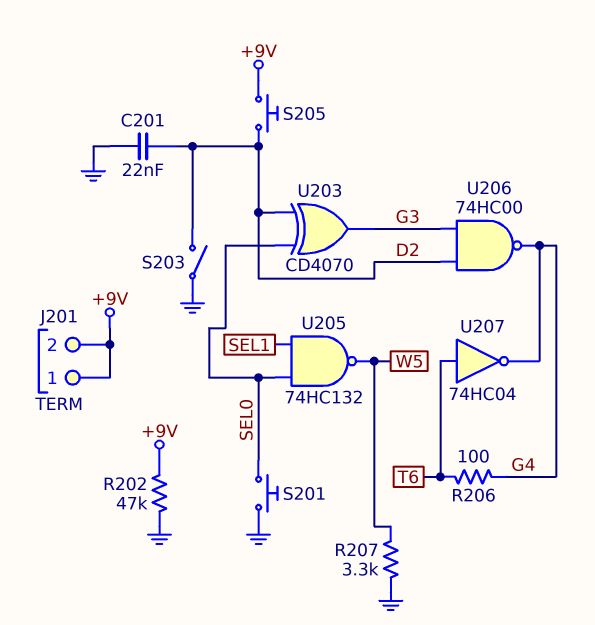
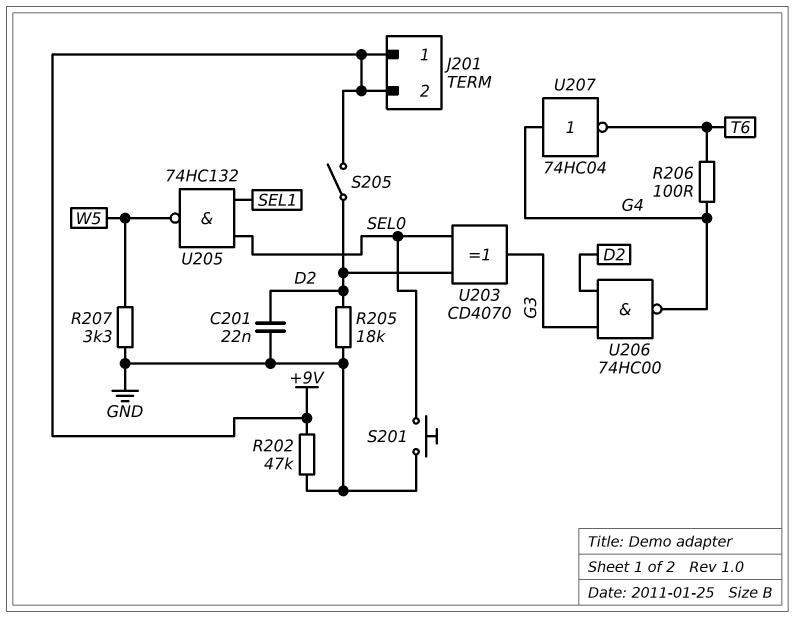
R205: none -> 18k (D2, GND)
S203: switch (D2, GND) -> none
S205: button (+9V, D2) -> switch (+9V, D2)
U207: NOT 74HC04 (in T6, out G4) -> NOT 74HC04 (in G4, out T6)

